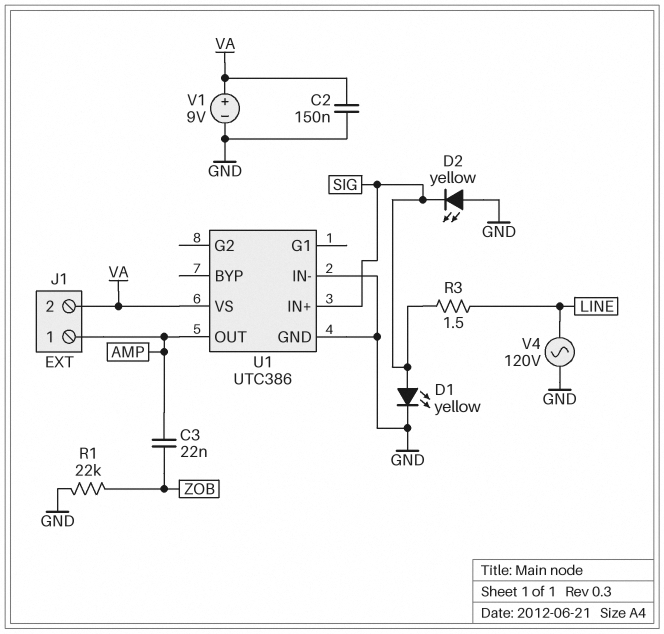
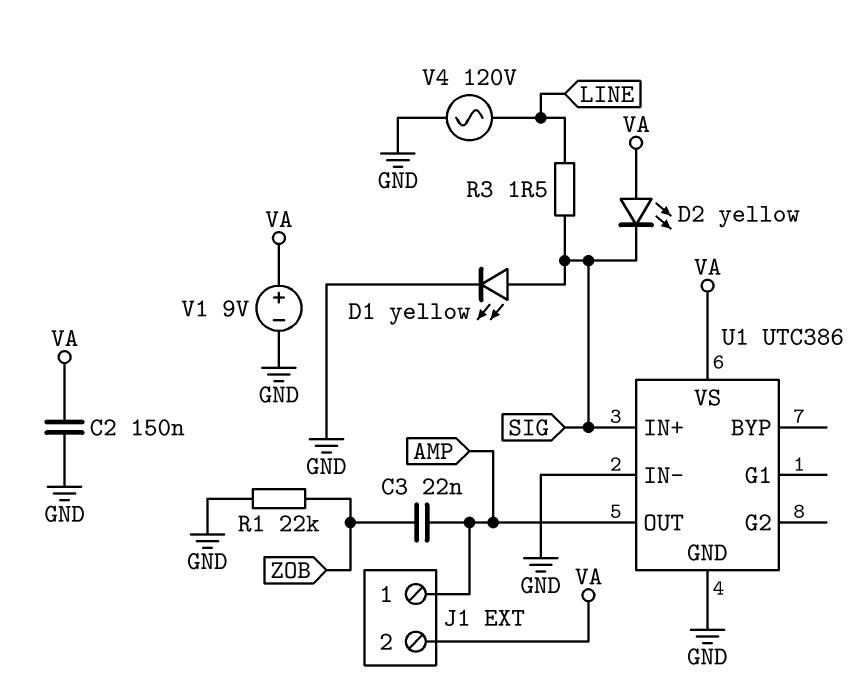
D2: LED yellow (A GND, K SIG) -> LED yellow (A VA, K SIG)

